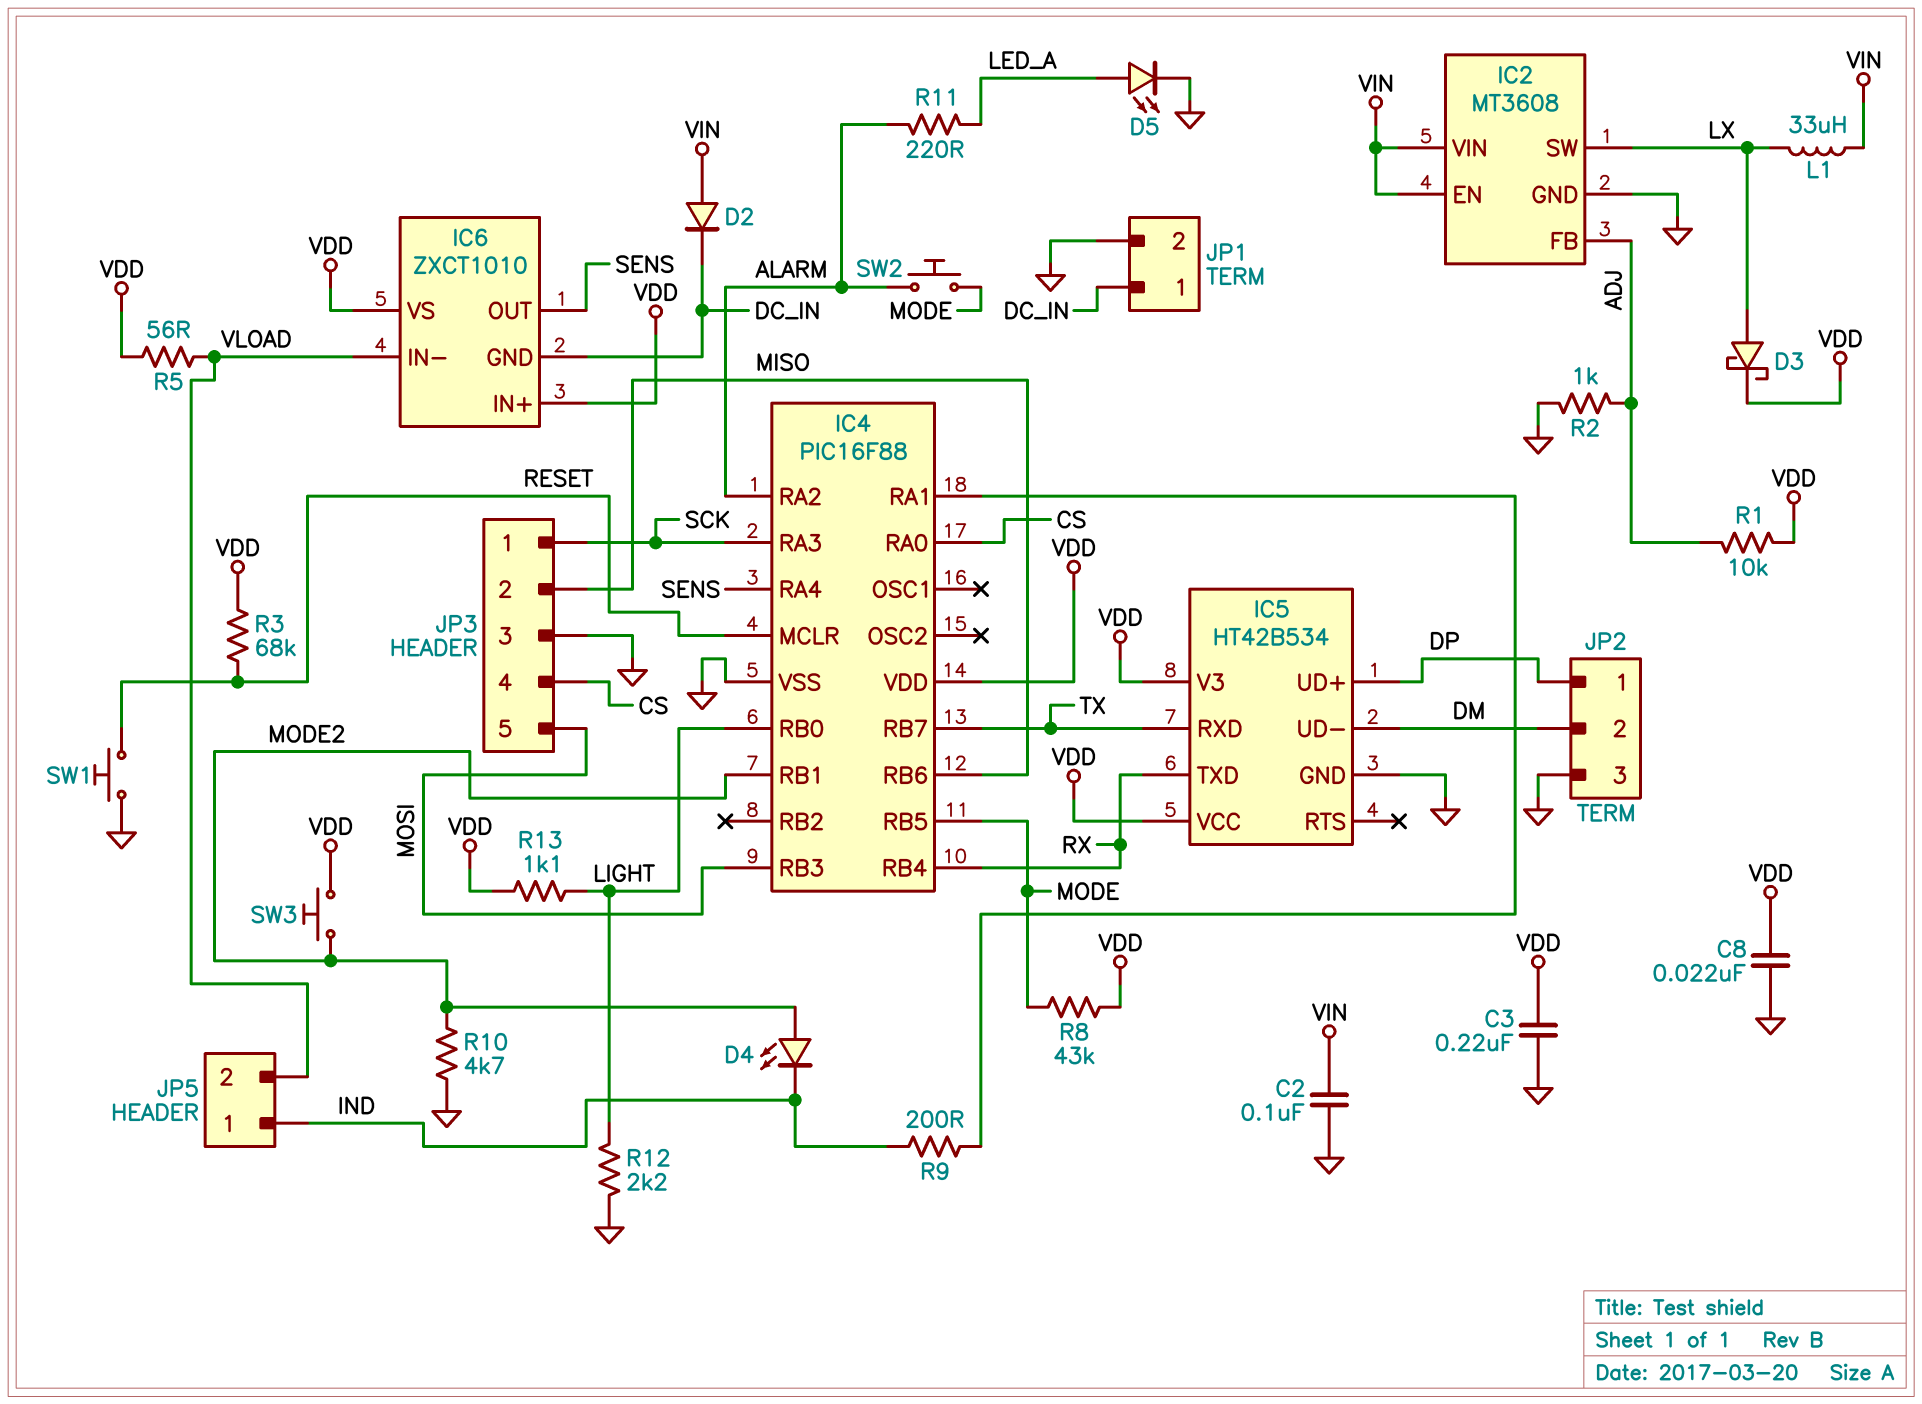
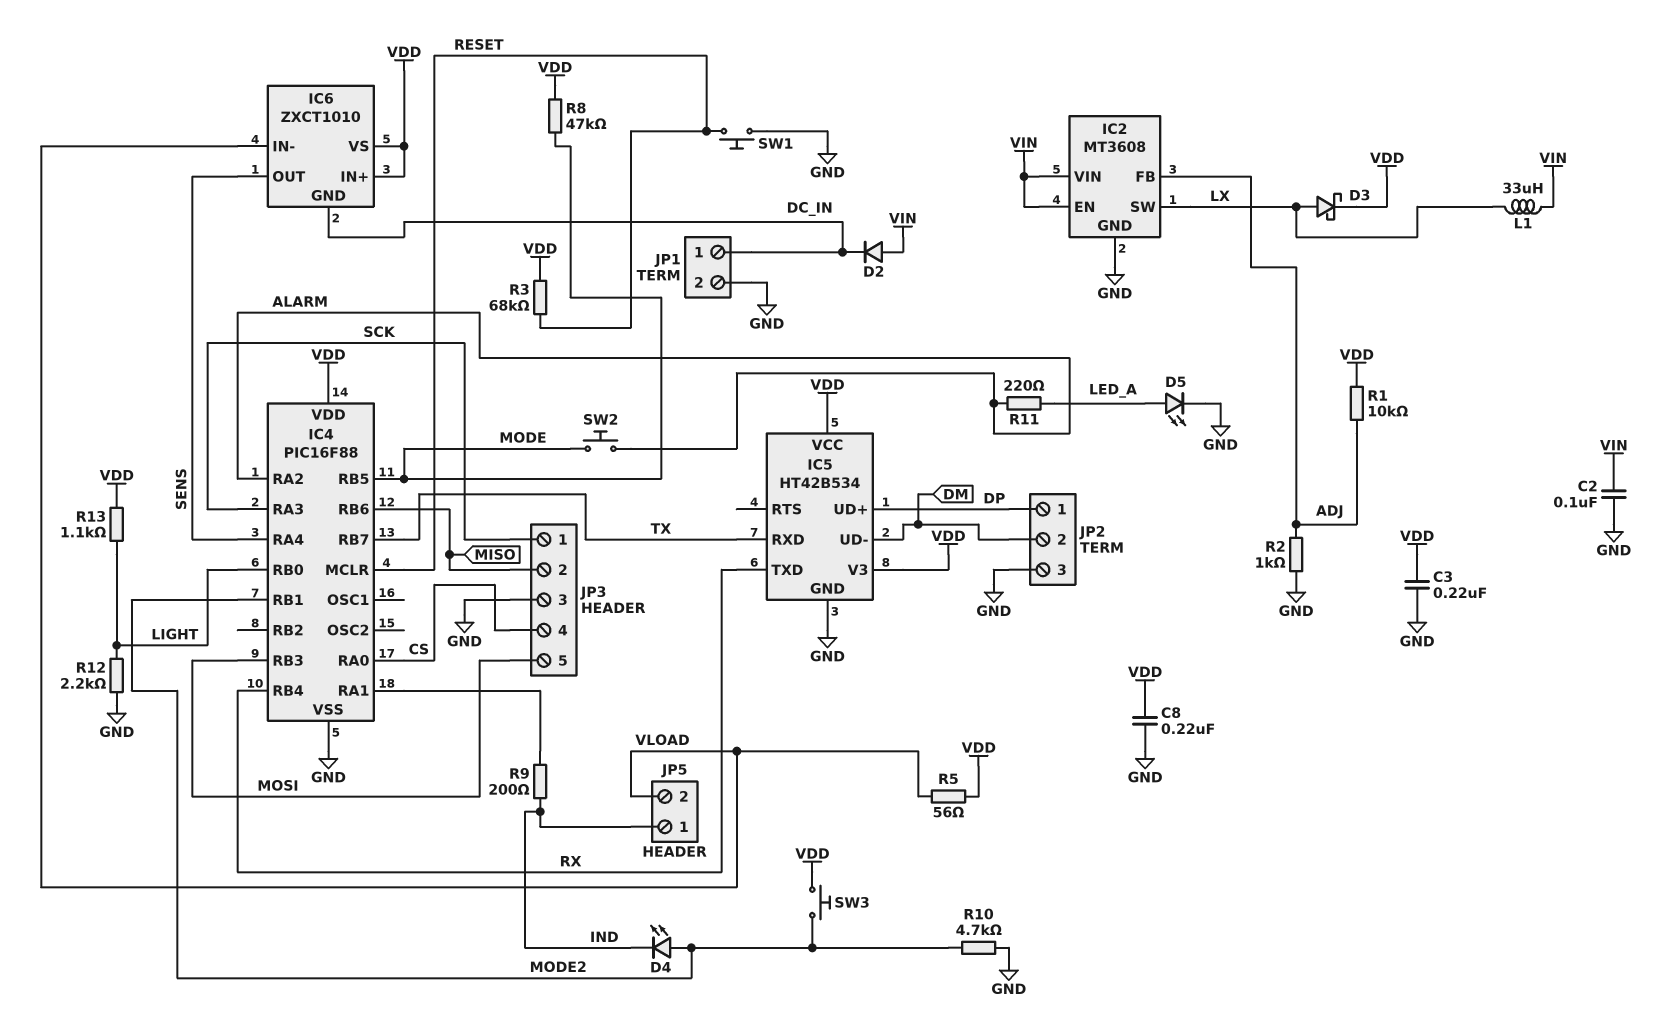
C8: 22nF (GND, VDD) -> 220nF (GND, VDD)
R8: 43k (MODE, VDD) -> 47k (MODE, VDD)

